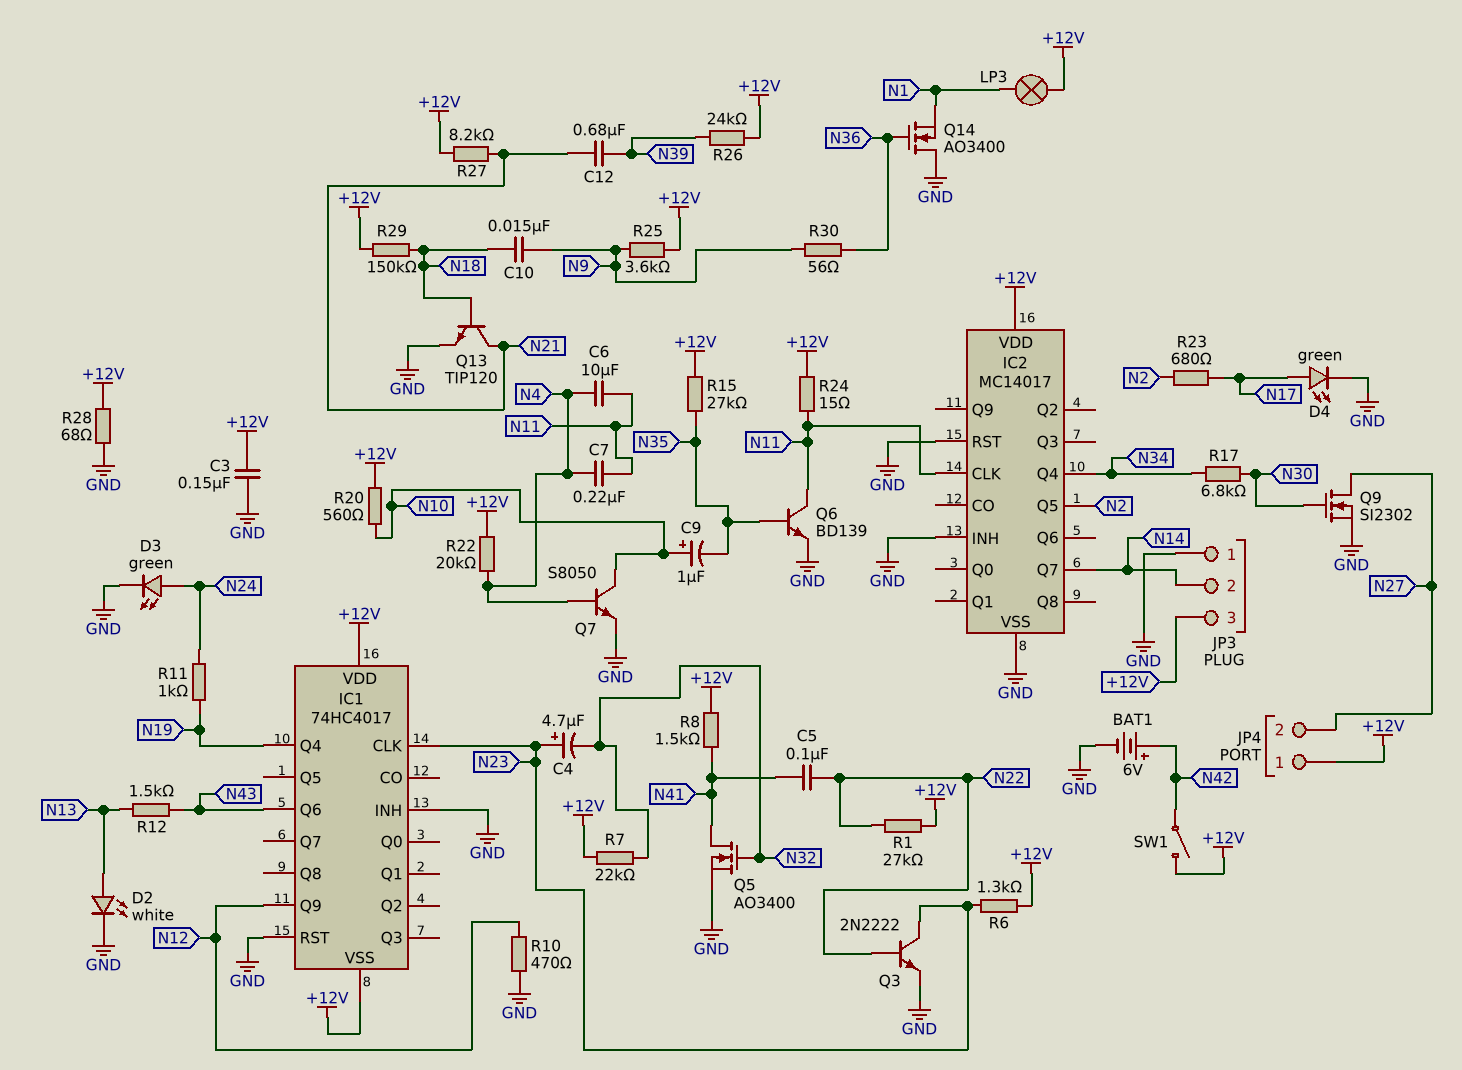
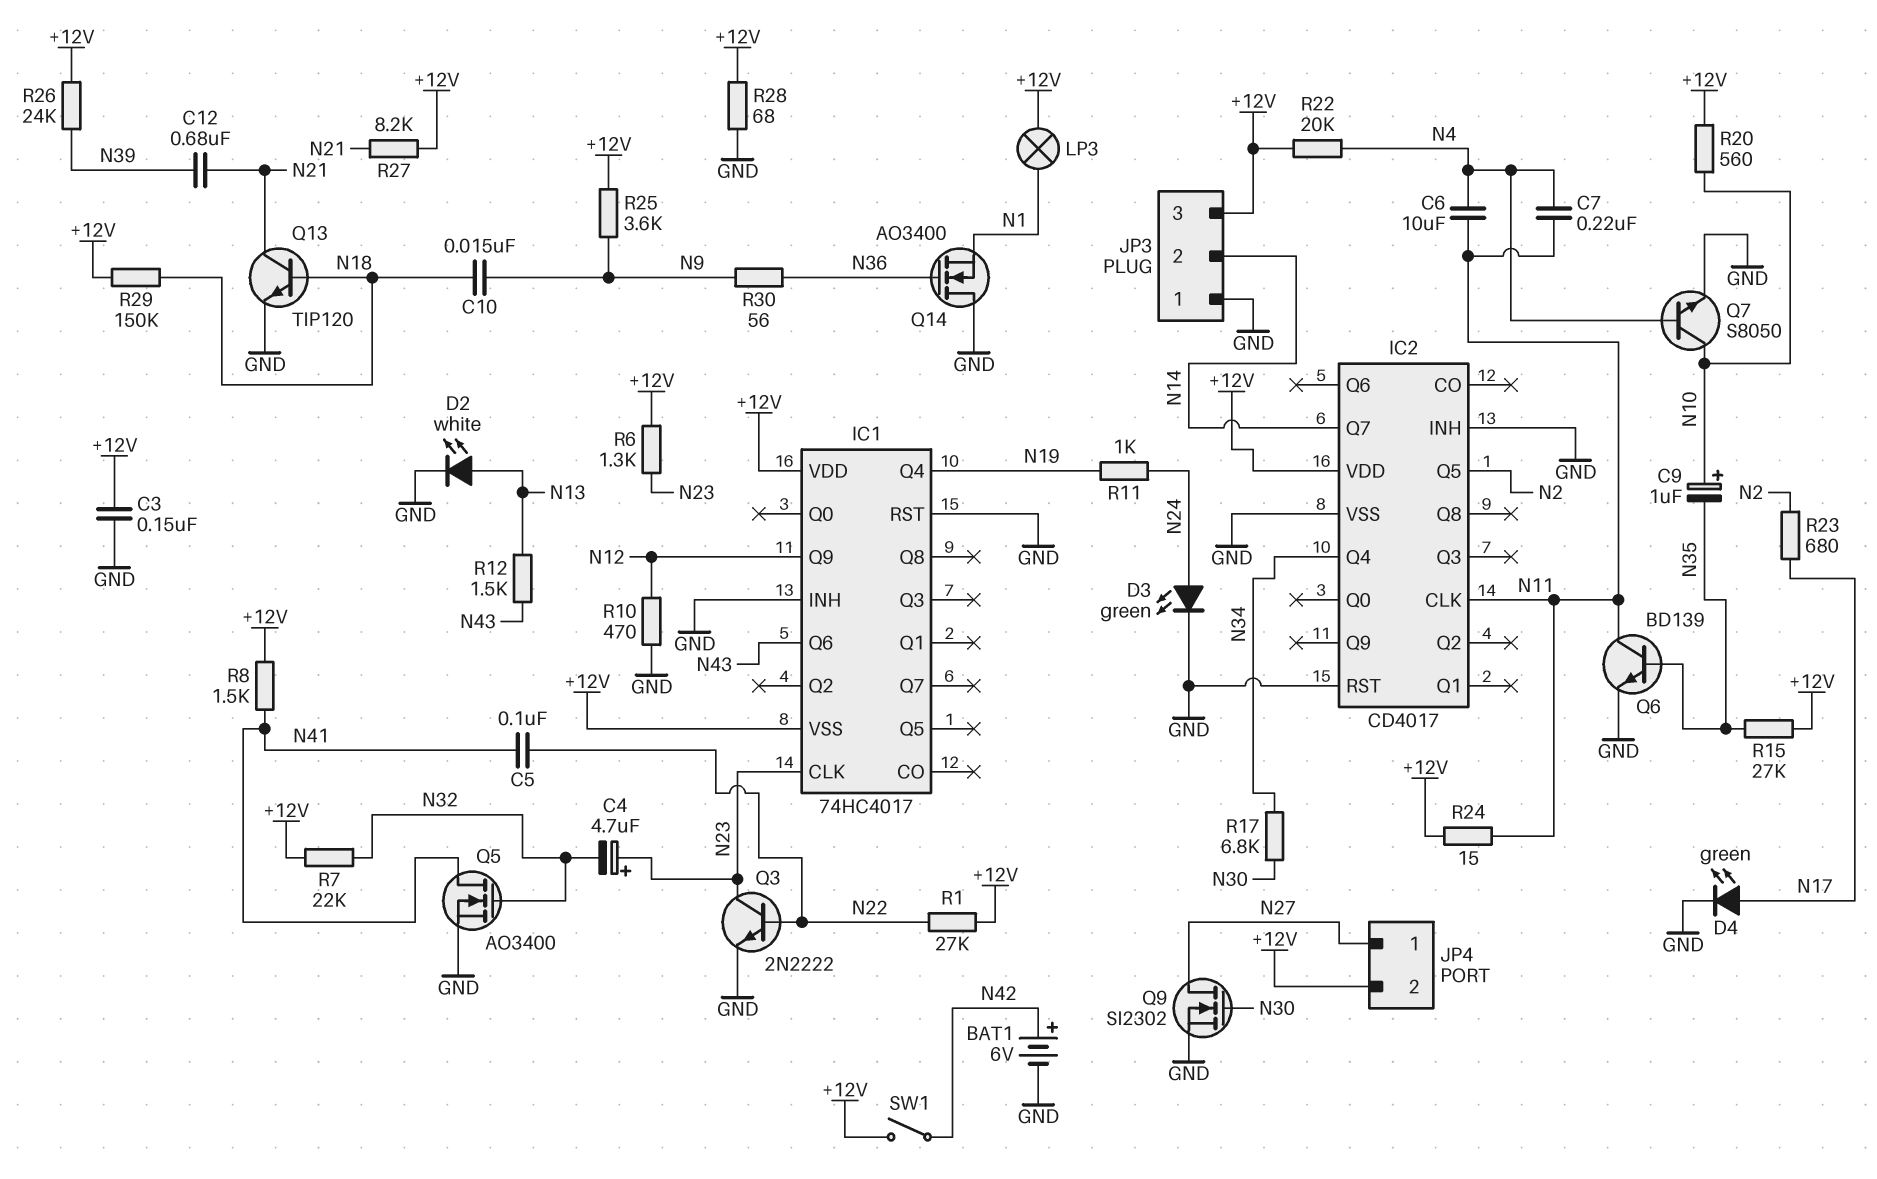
IC2: MC14017 -> CD4017
JP4 pin 1: +12V -> N27
JP4 pin 2: N27 -> +12V

